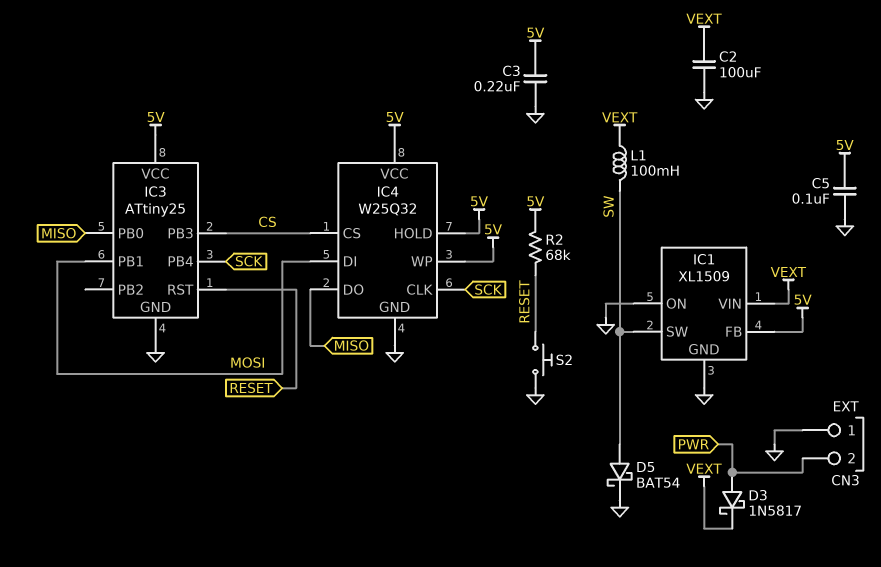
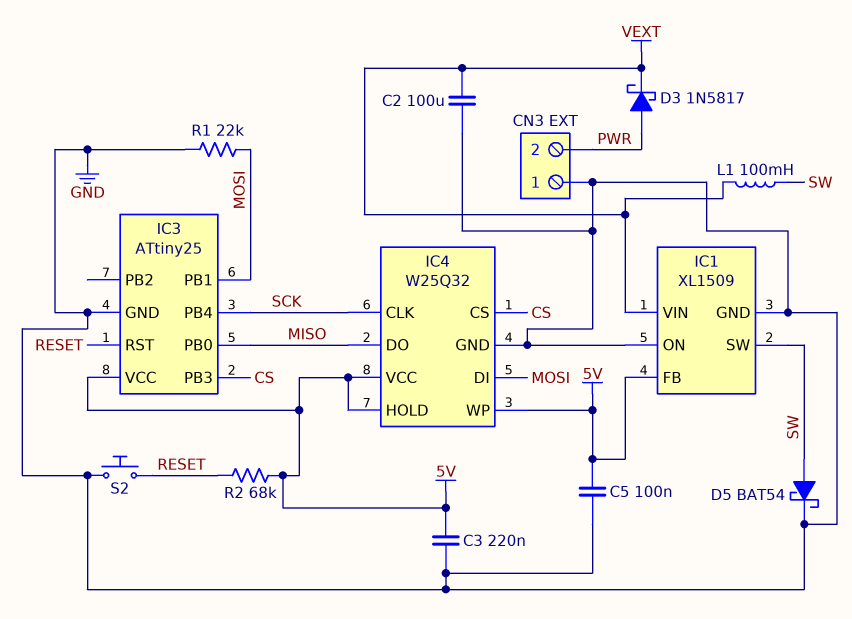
R1: none -> 22k (GND, MOSI)

